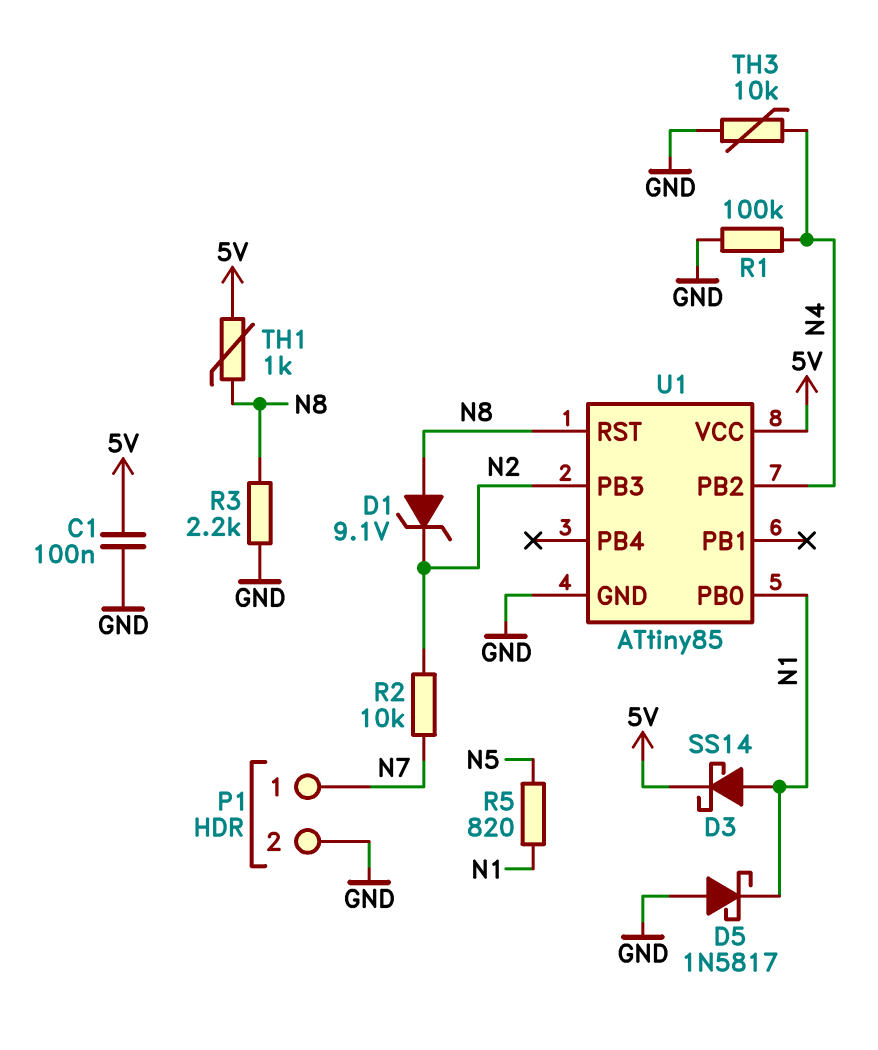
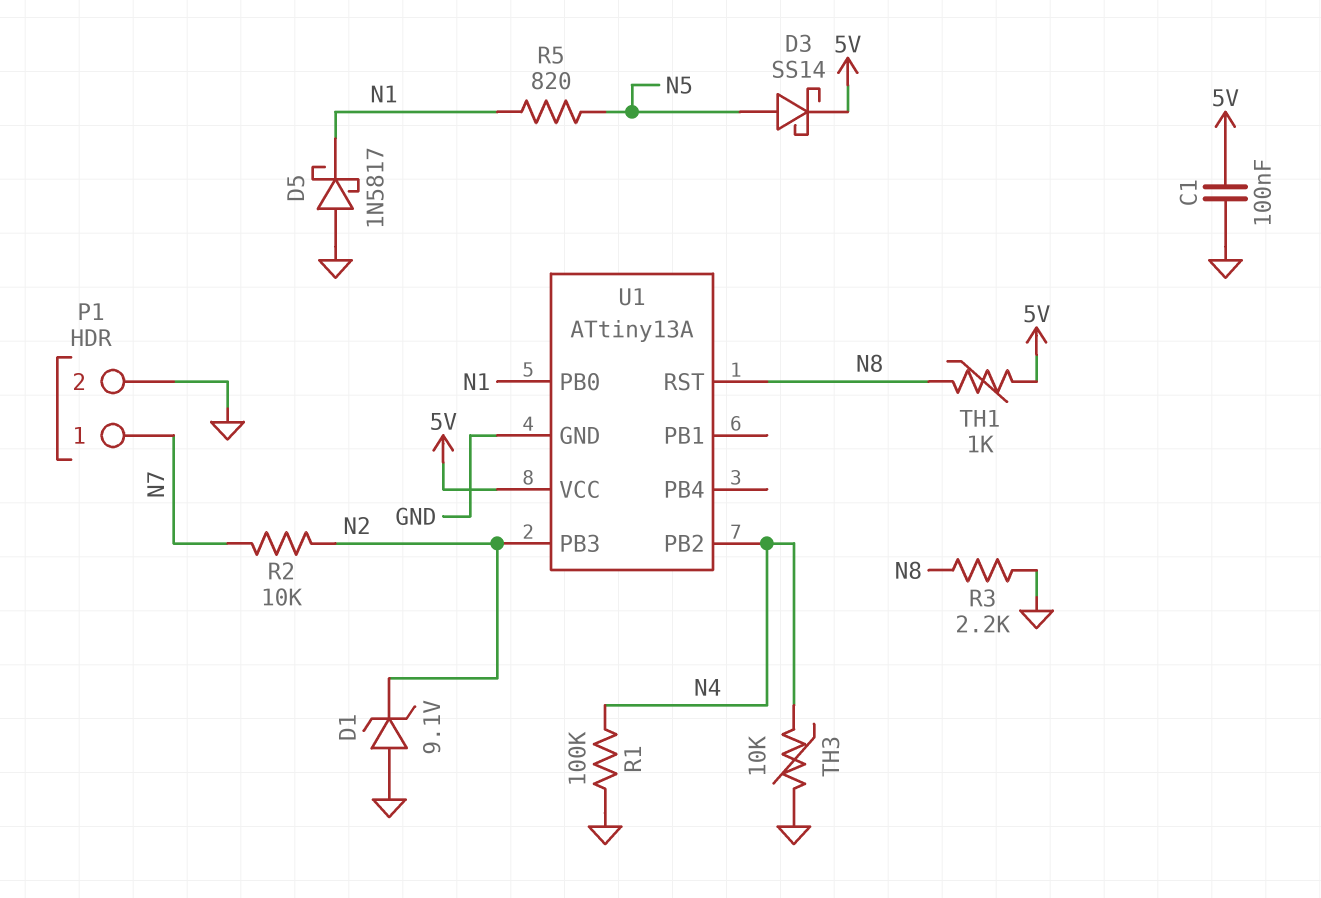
D1: zener 9.1V (A N8, K N2) -> zener 9.1V (A GND, K N2)
D3: schottky SS14 (A N1, K 5V) -> schottky SS14 (A N5, K 5V)
U1: ATtiny85 -> ATtiny13A

